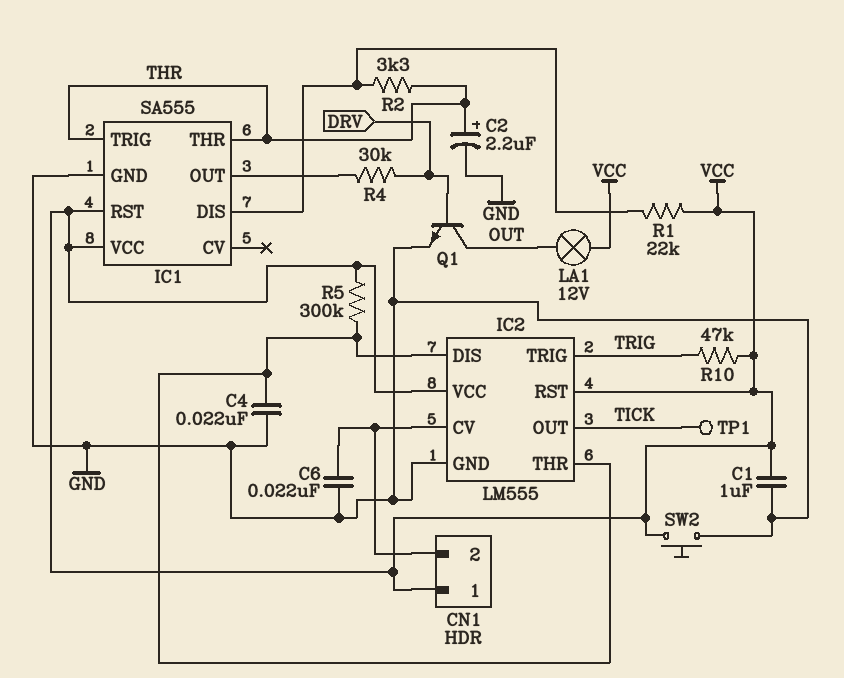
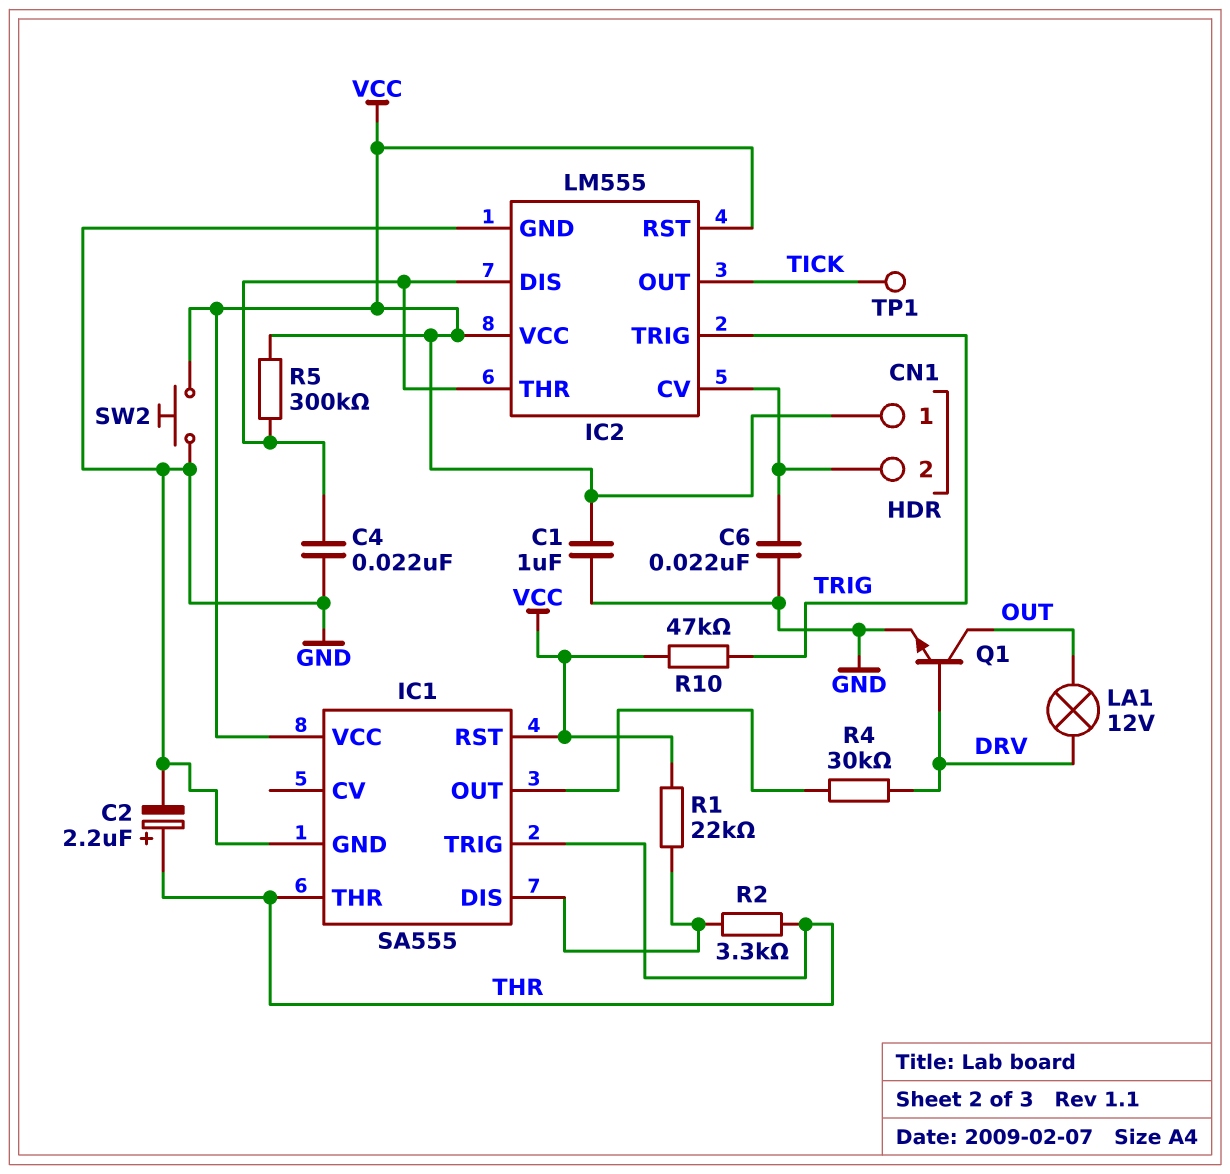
LA1: lamp 12V (OUT, VCC) -> lamp 12V (DRV, OUT)

